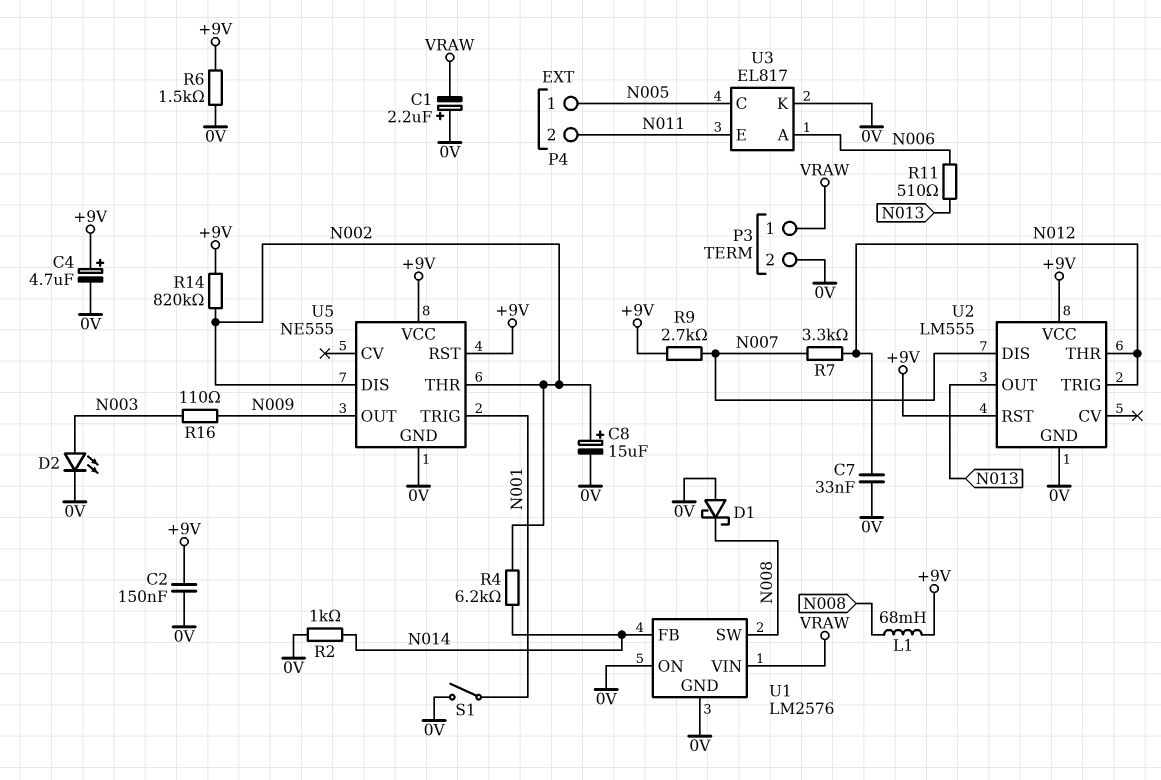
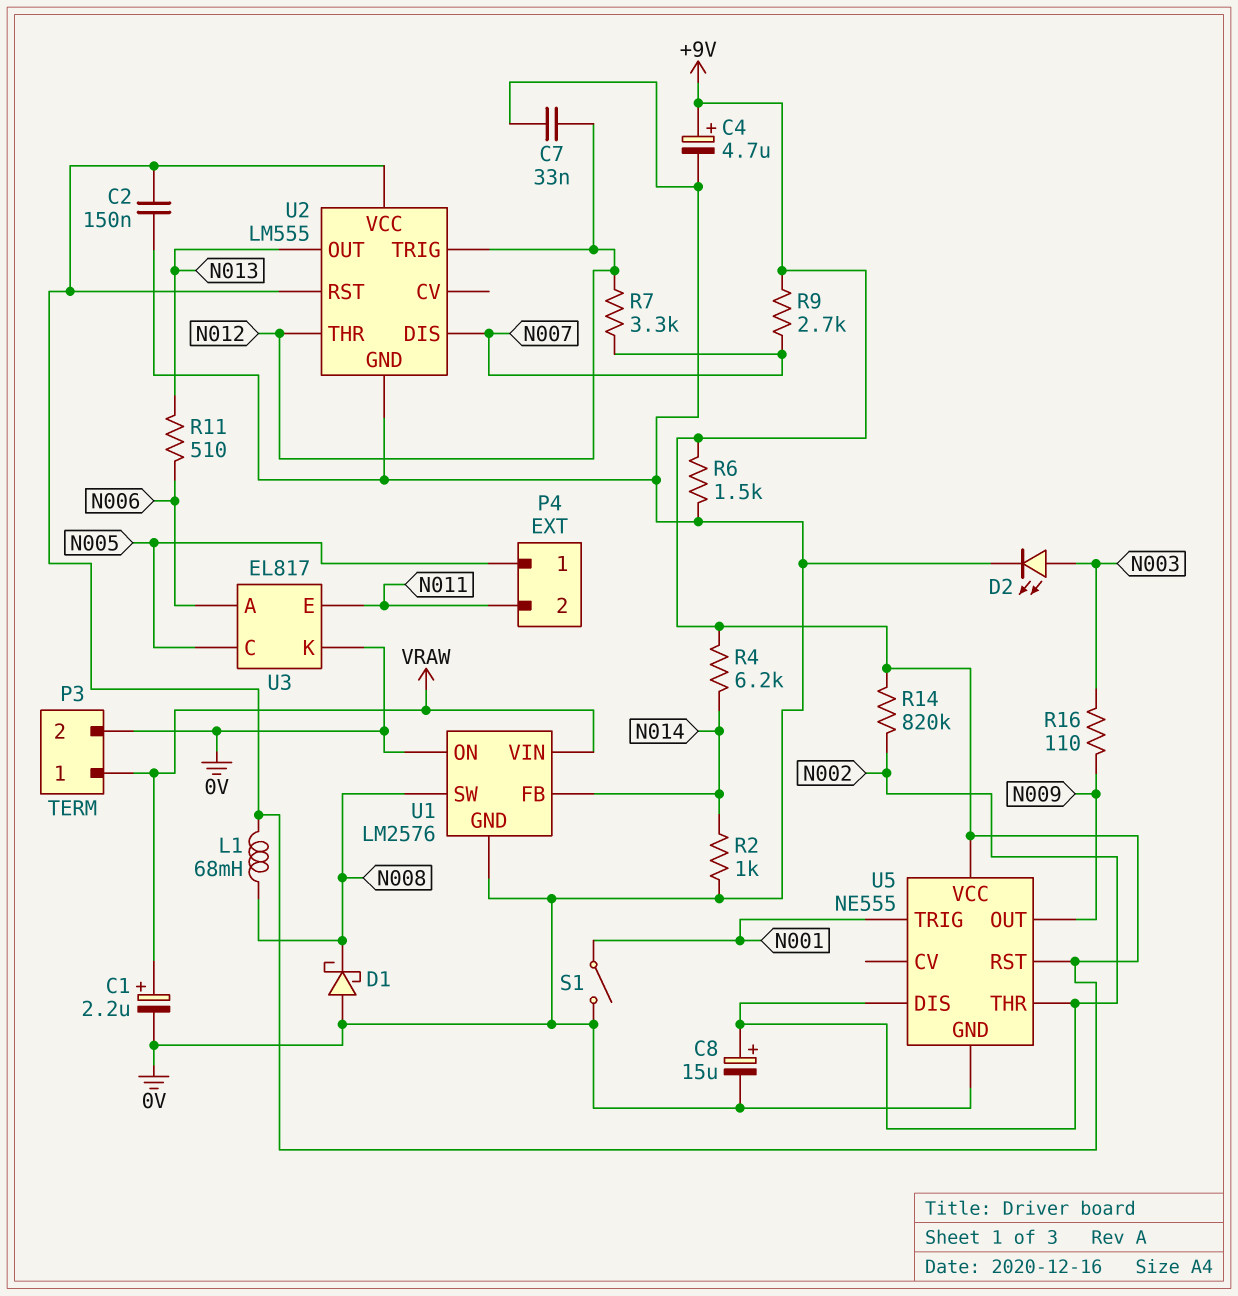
C1: 2.2uF (plus 0V, minus VRAW) -> 2.2uF (plus VRAW, minus 0V)
R4: 6.2k (N002, N014) -> 6.2k (+9V, N014)

